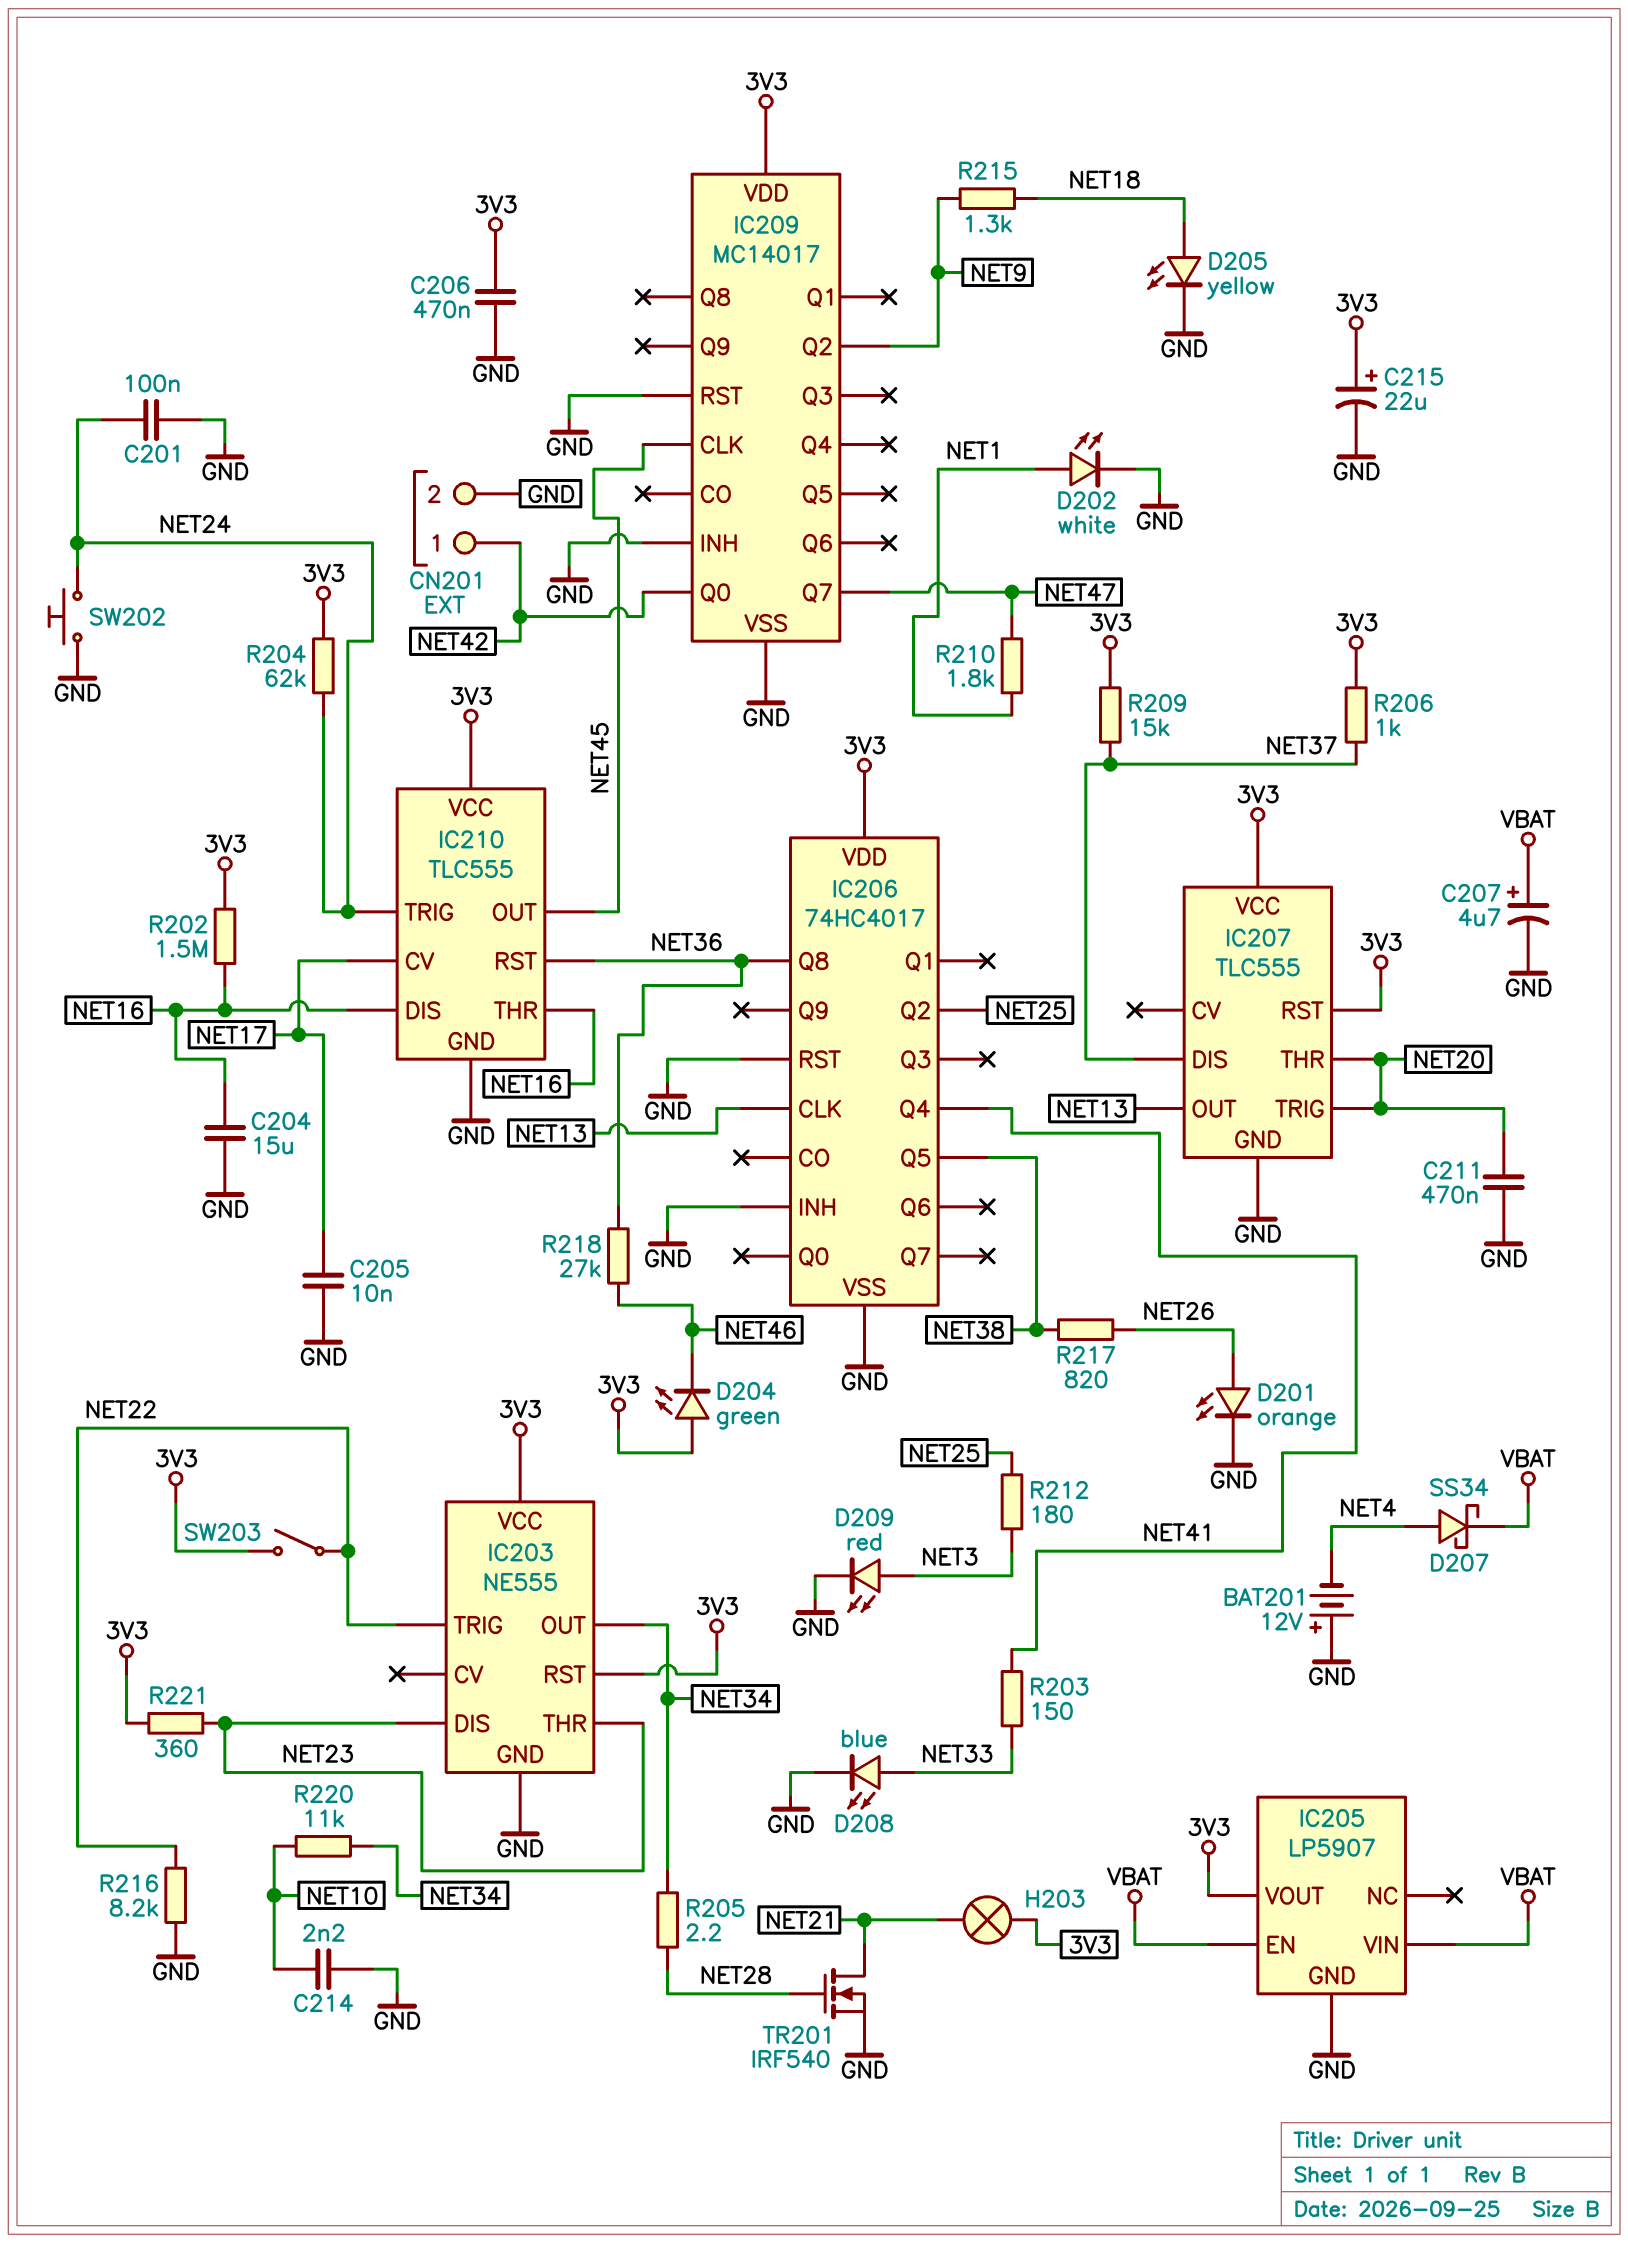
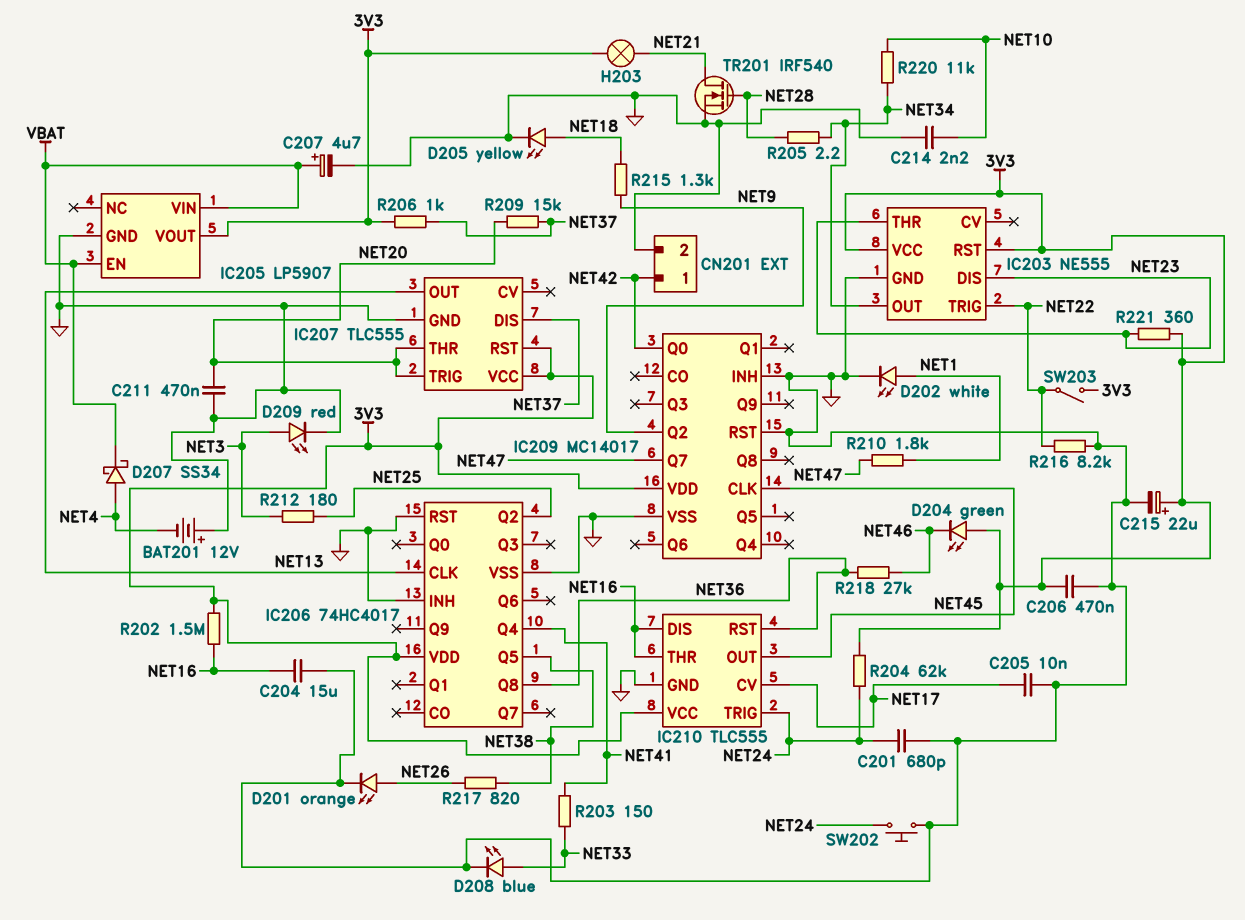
C201: 100nF (GND, NET24) -> 680pF (GND, NET24)
R209: 15k (3V3, NET37) -> 15k (NET20, NET37)

